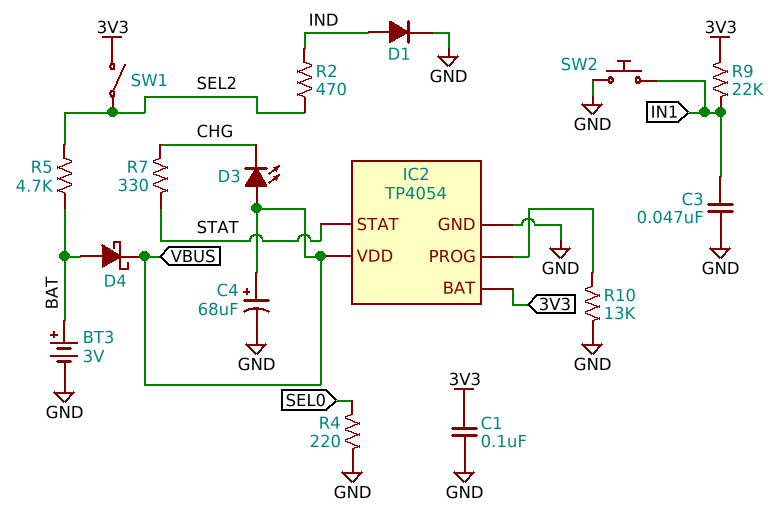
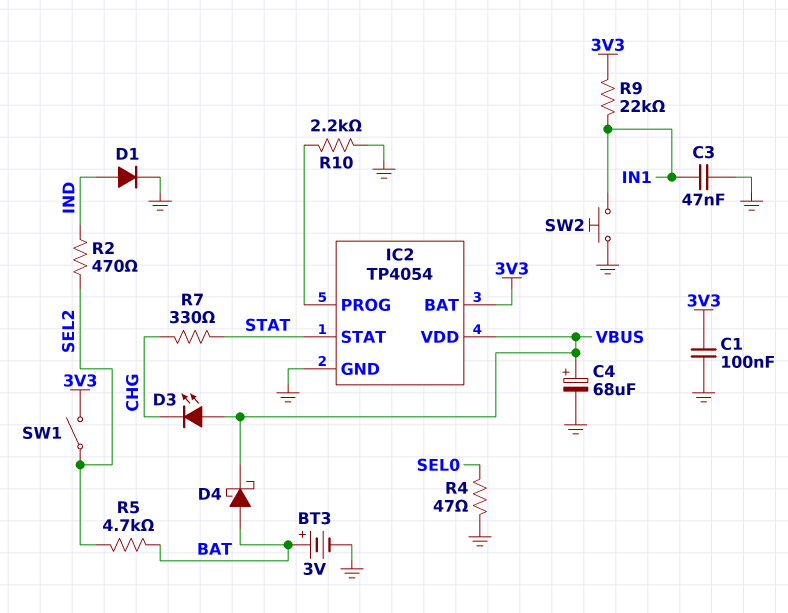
R4: 220 (GND, SEL0) -> 47 (GND, SEL0)
R10: 13k (GND, IC2/PROG) -> 2.2k (GND, IC2/PROG)

